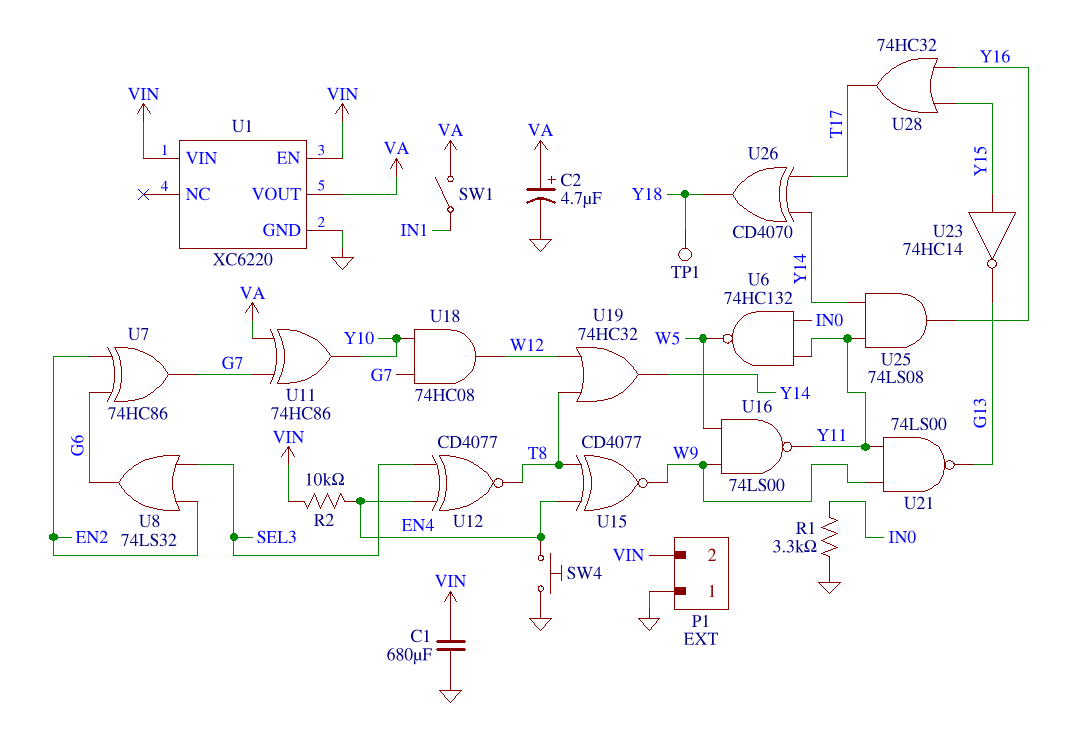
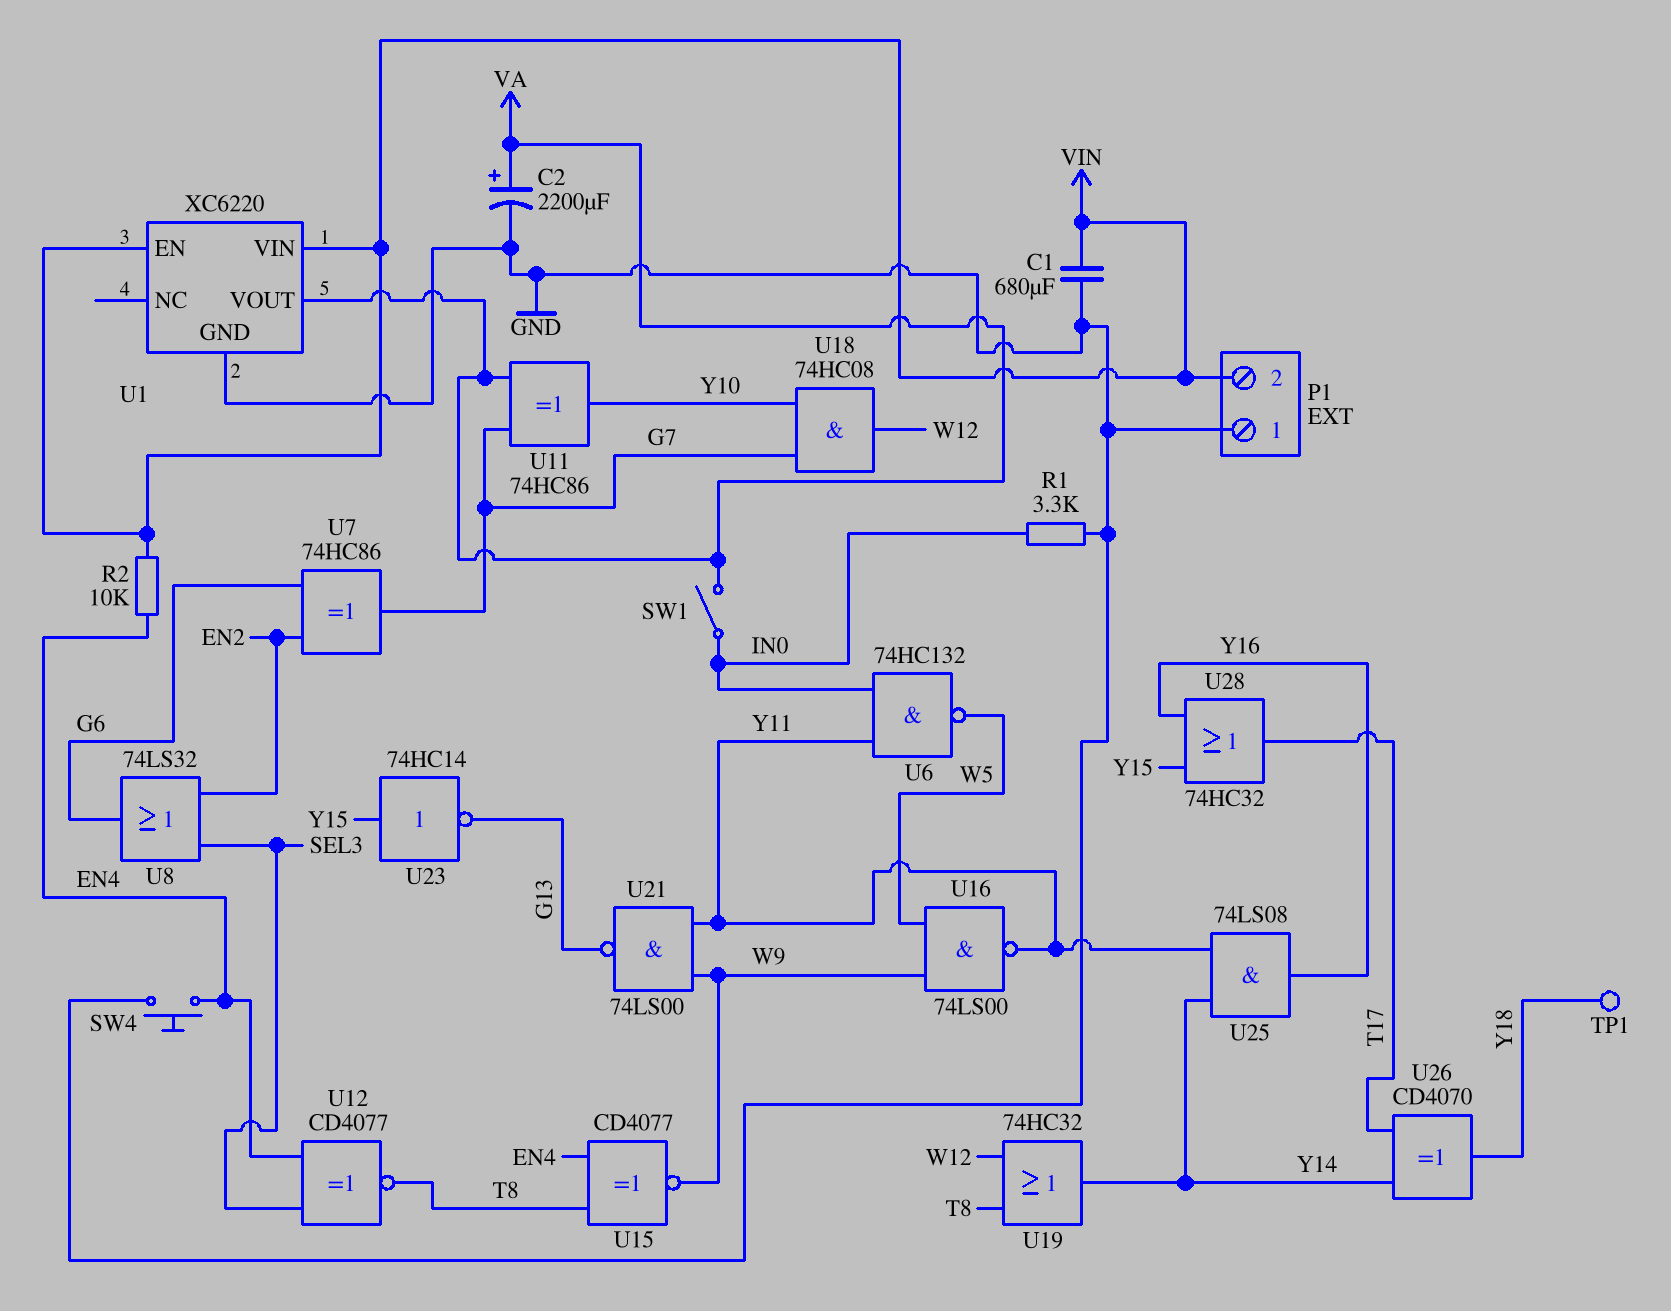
C2: 4.7uF (plus VA, minus GND) -> 2200uF (plus VA, minus GND)
SW1: switch (IN1, VA) -> switch (IN0, VA)

